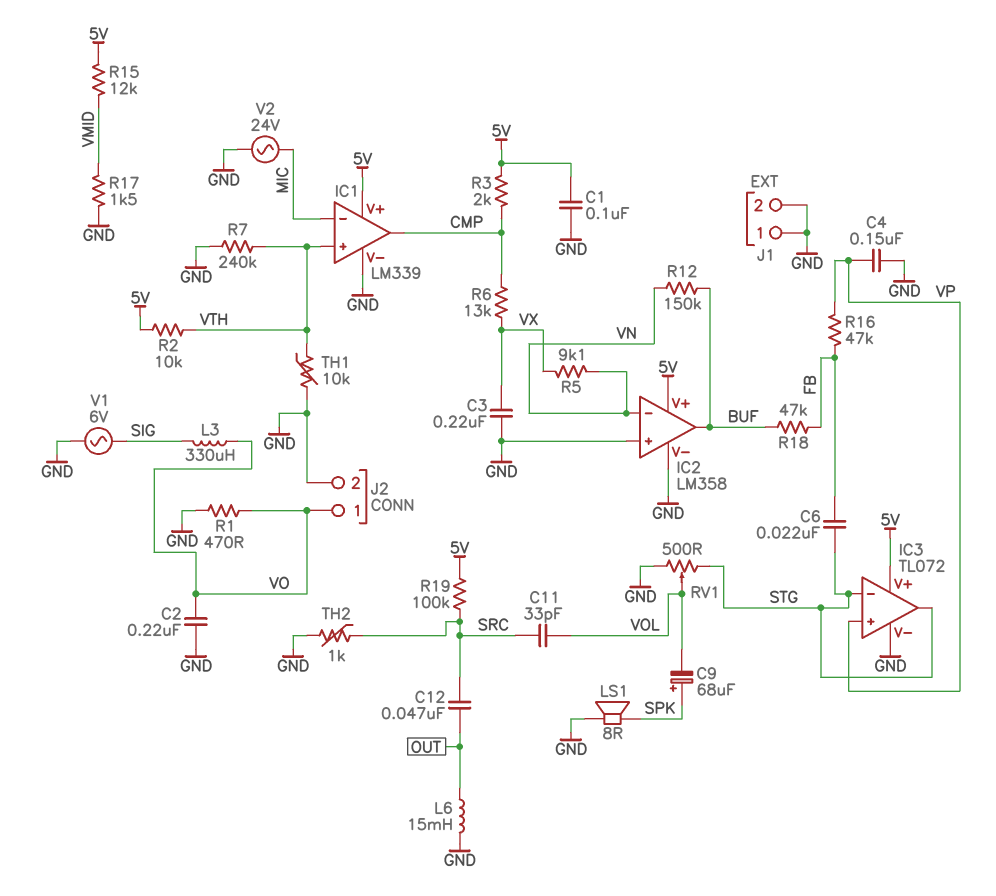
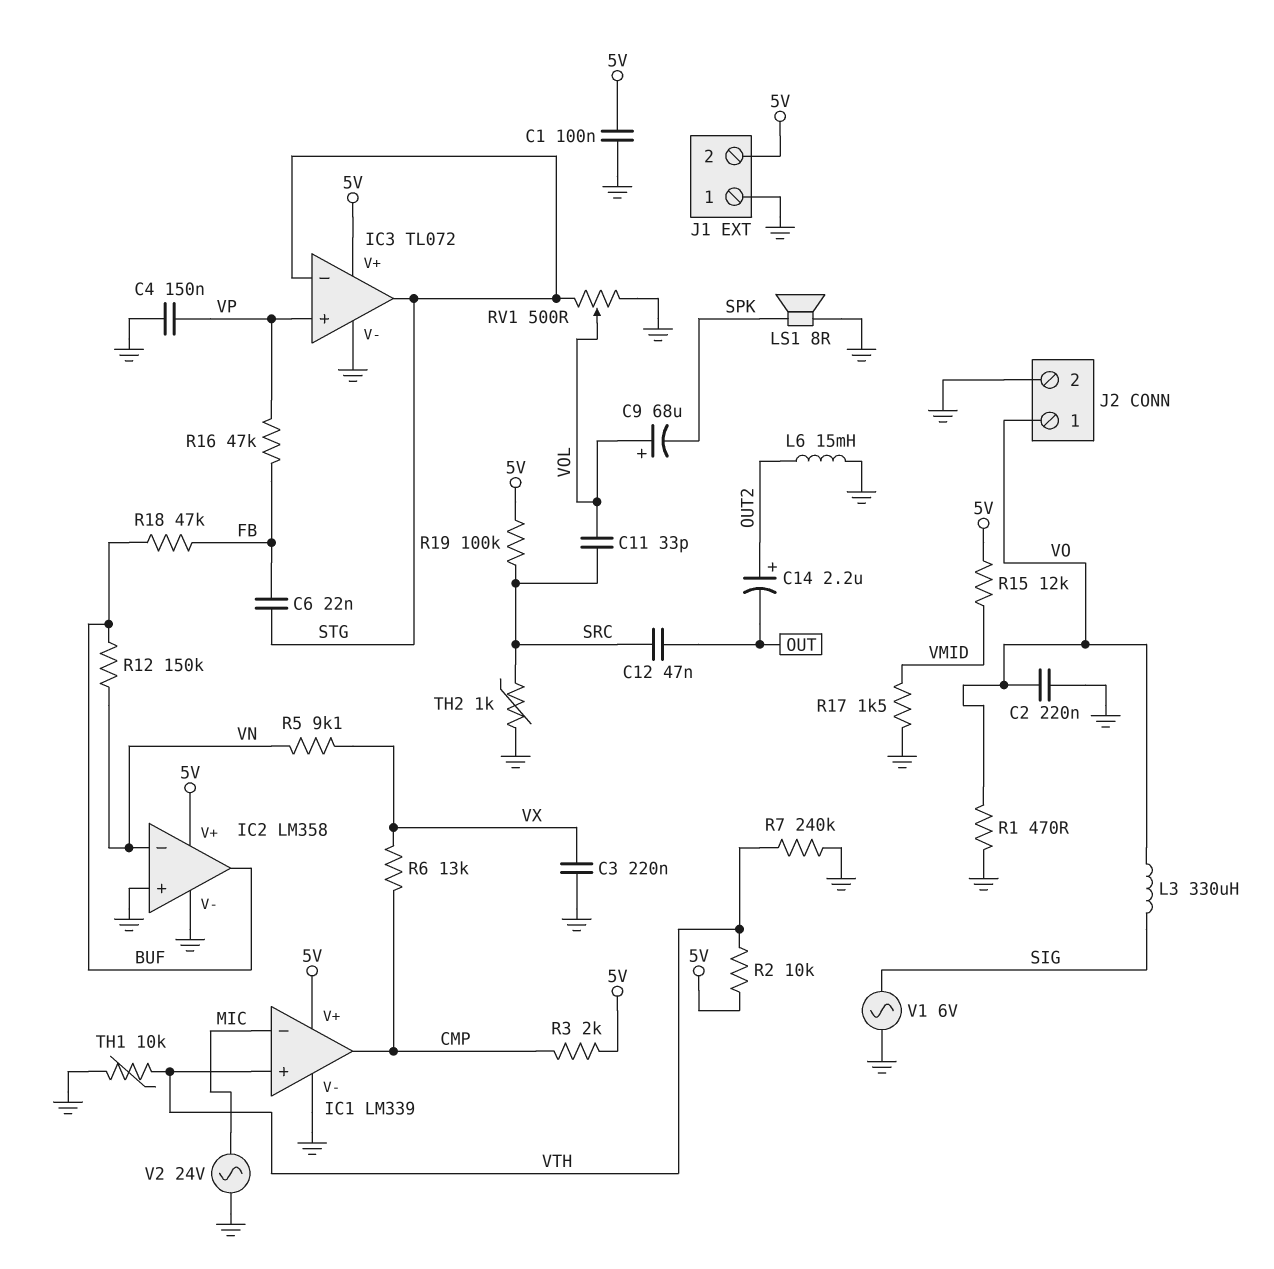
C9: 68uF (plus SPK, minus VOL) -> 68uF (plus VOL, minus SPK)
C14: none -> 2.2uF (plus OUT2, minus OUT)
J1 pin 2: GND -> 5V
L6: 15mH (GND, OUT) -> 15mH (GND, OUT2)

